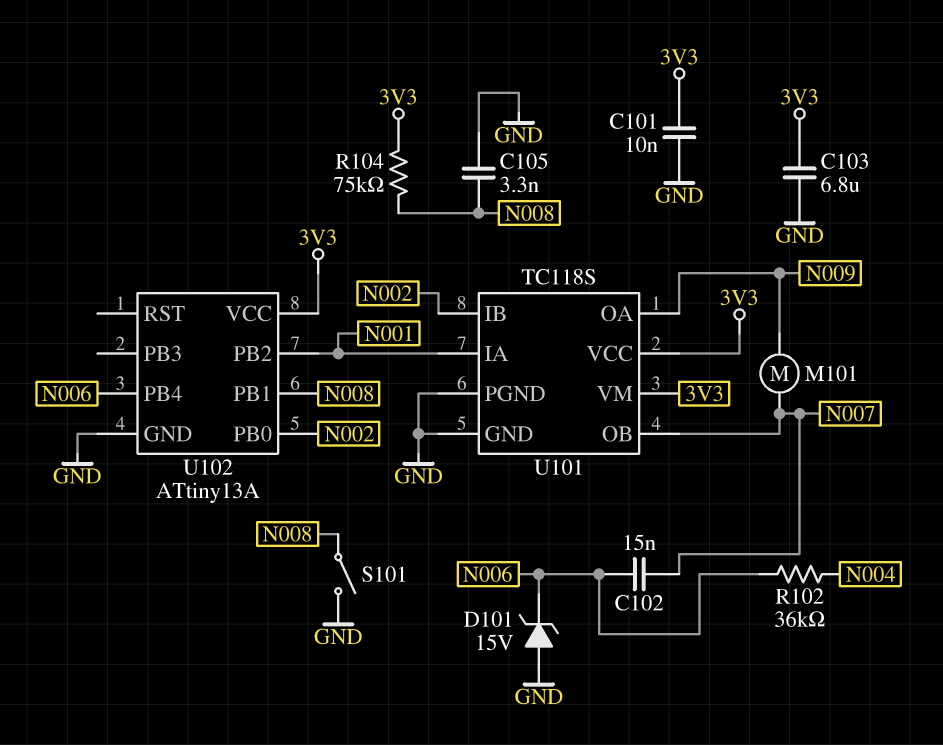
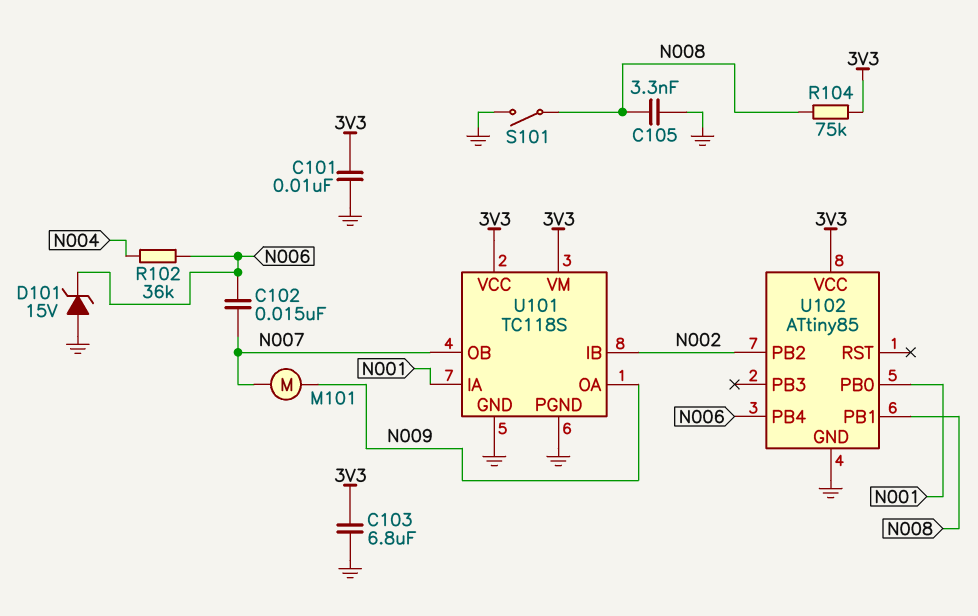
U102: ATtiny13A -> ATtiny85
U102 pin PB0: N002 -> N001
U102 pin PB2: N001 -> N002

